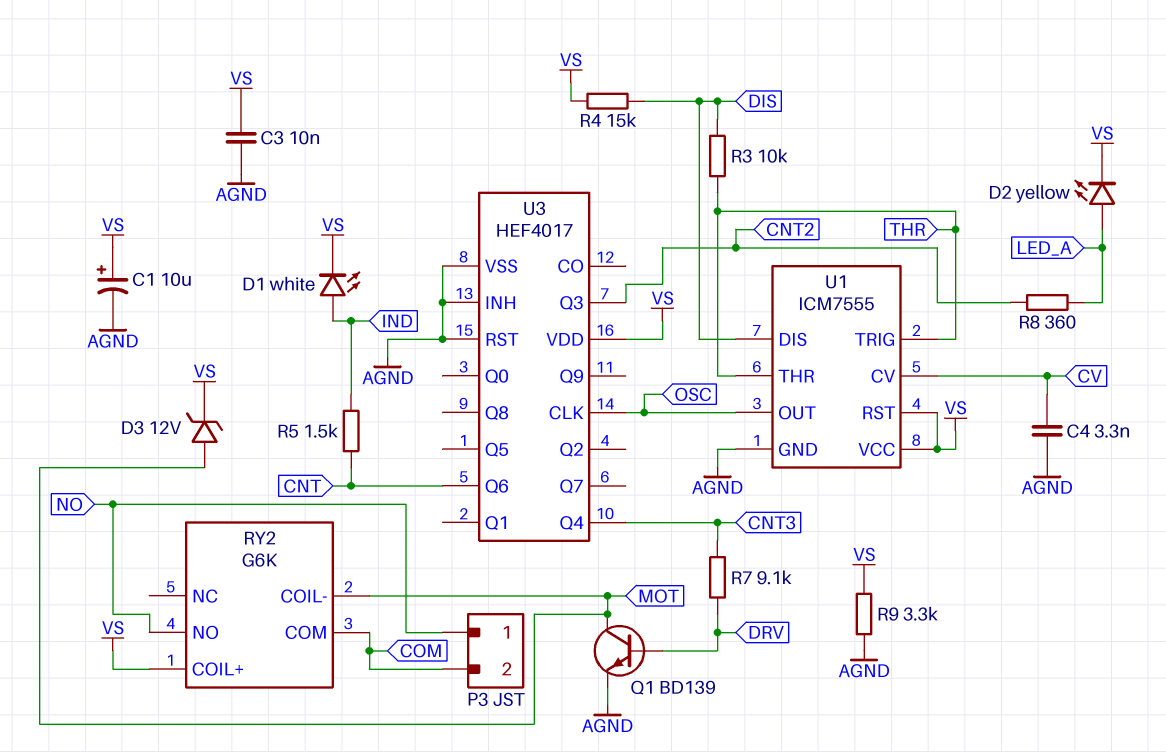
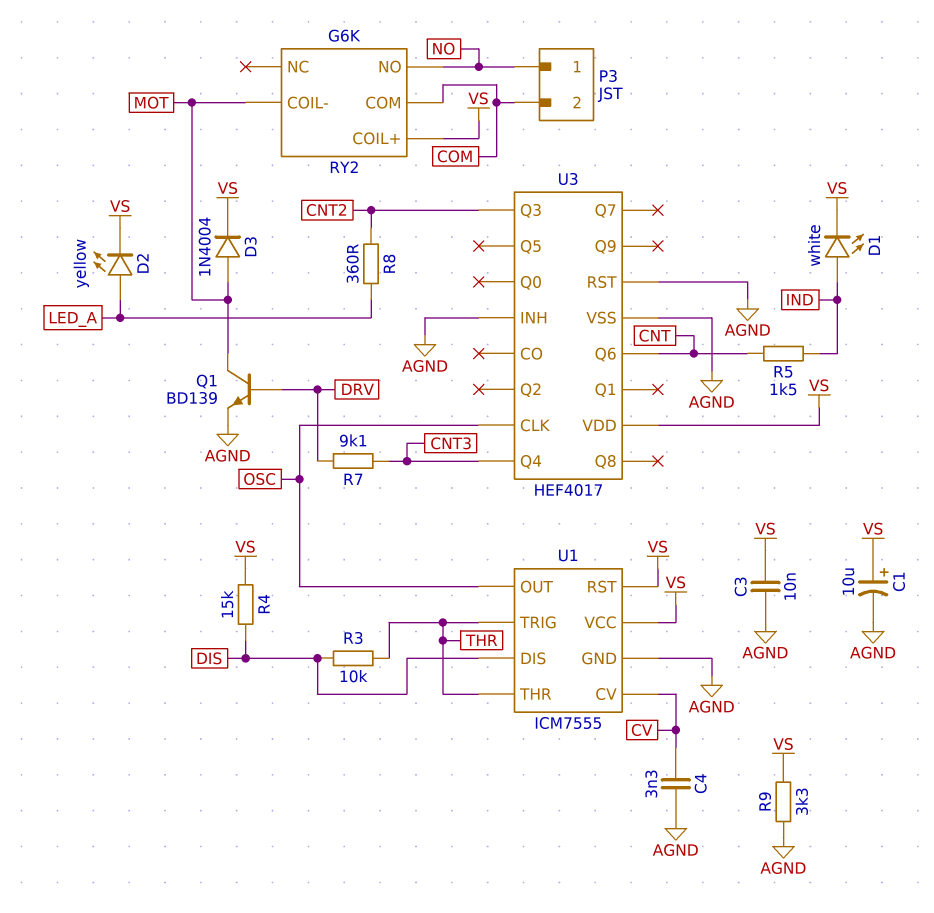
D3: zener 12V (A MOT, K VS) -> diode 1N4004 (A MOT, K VS)

